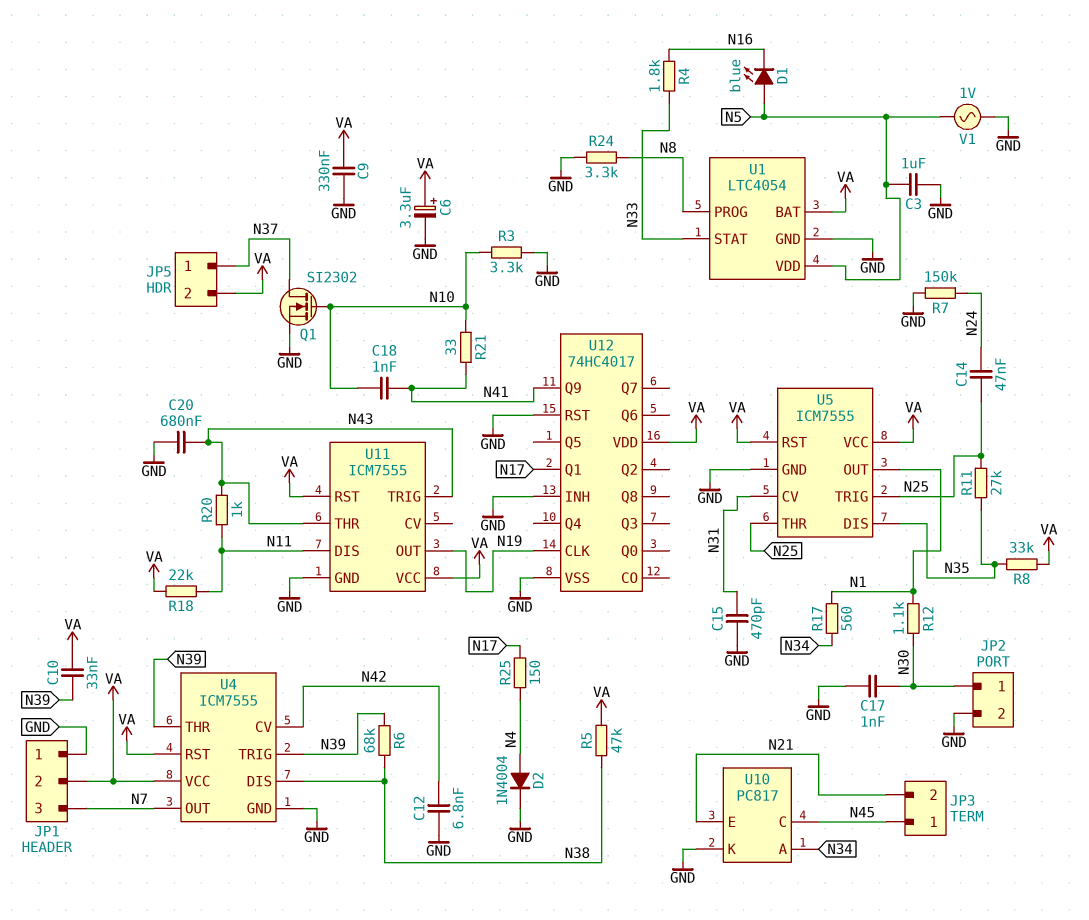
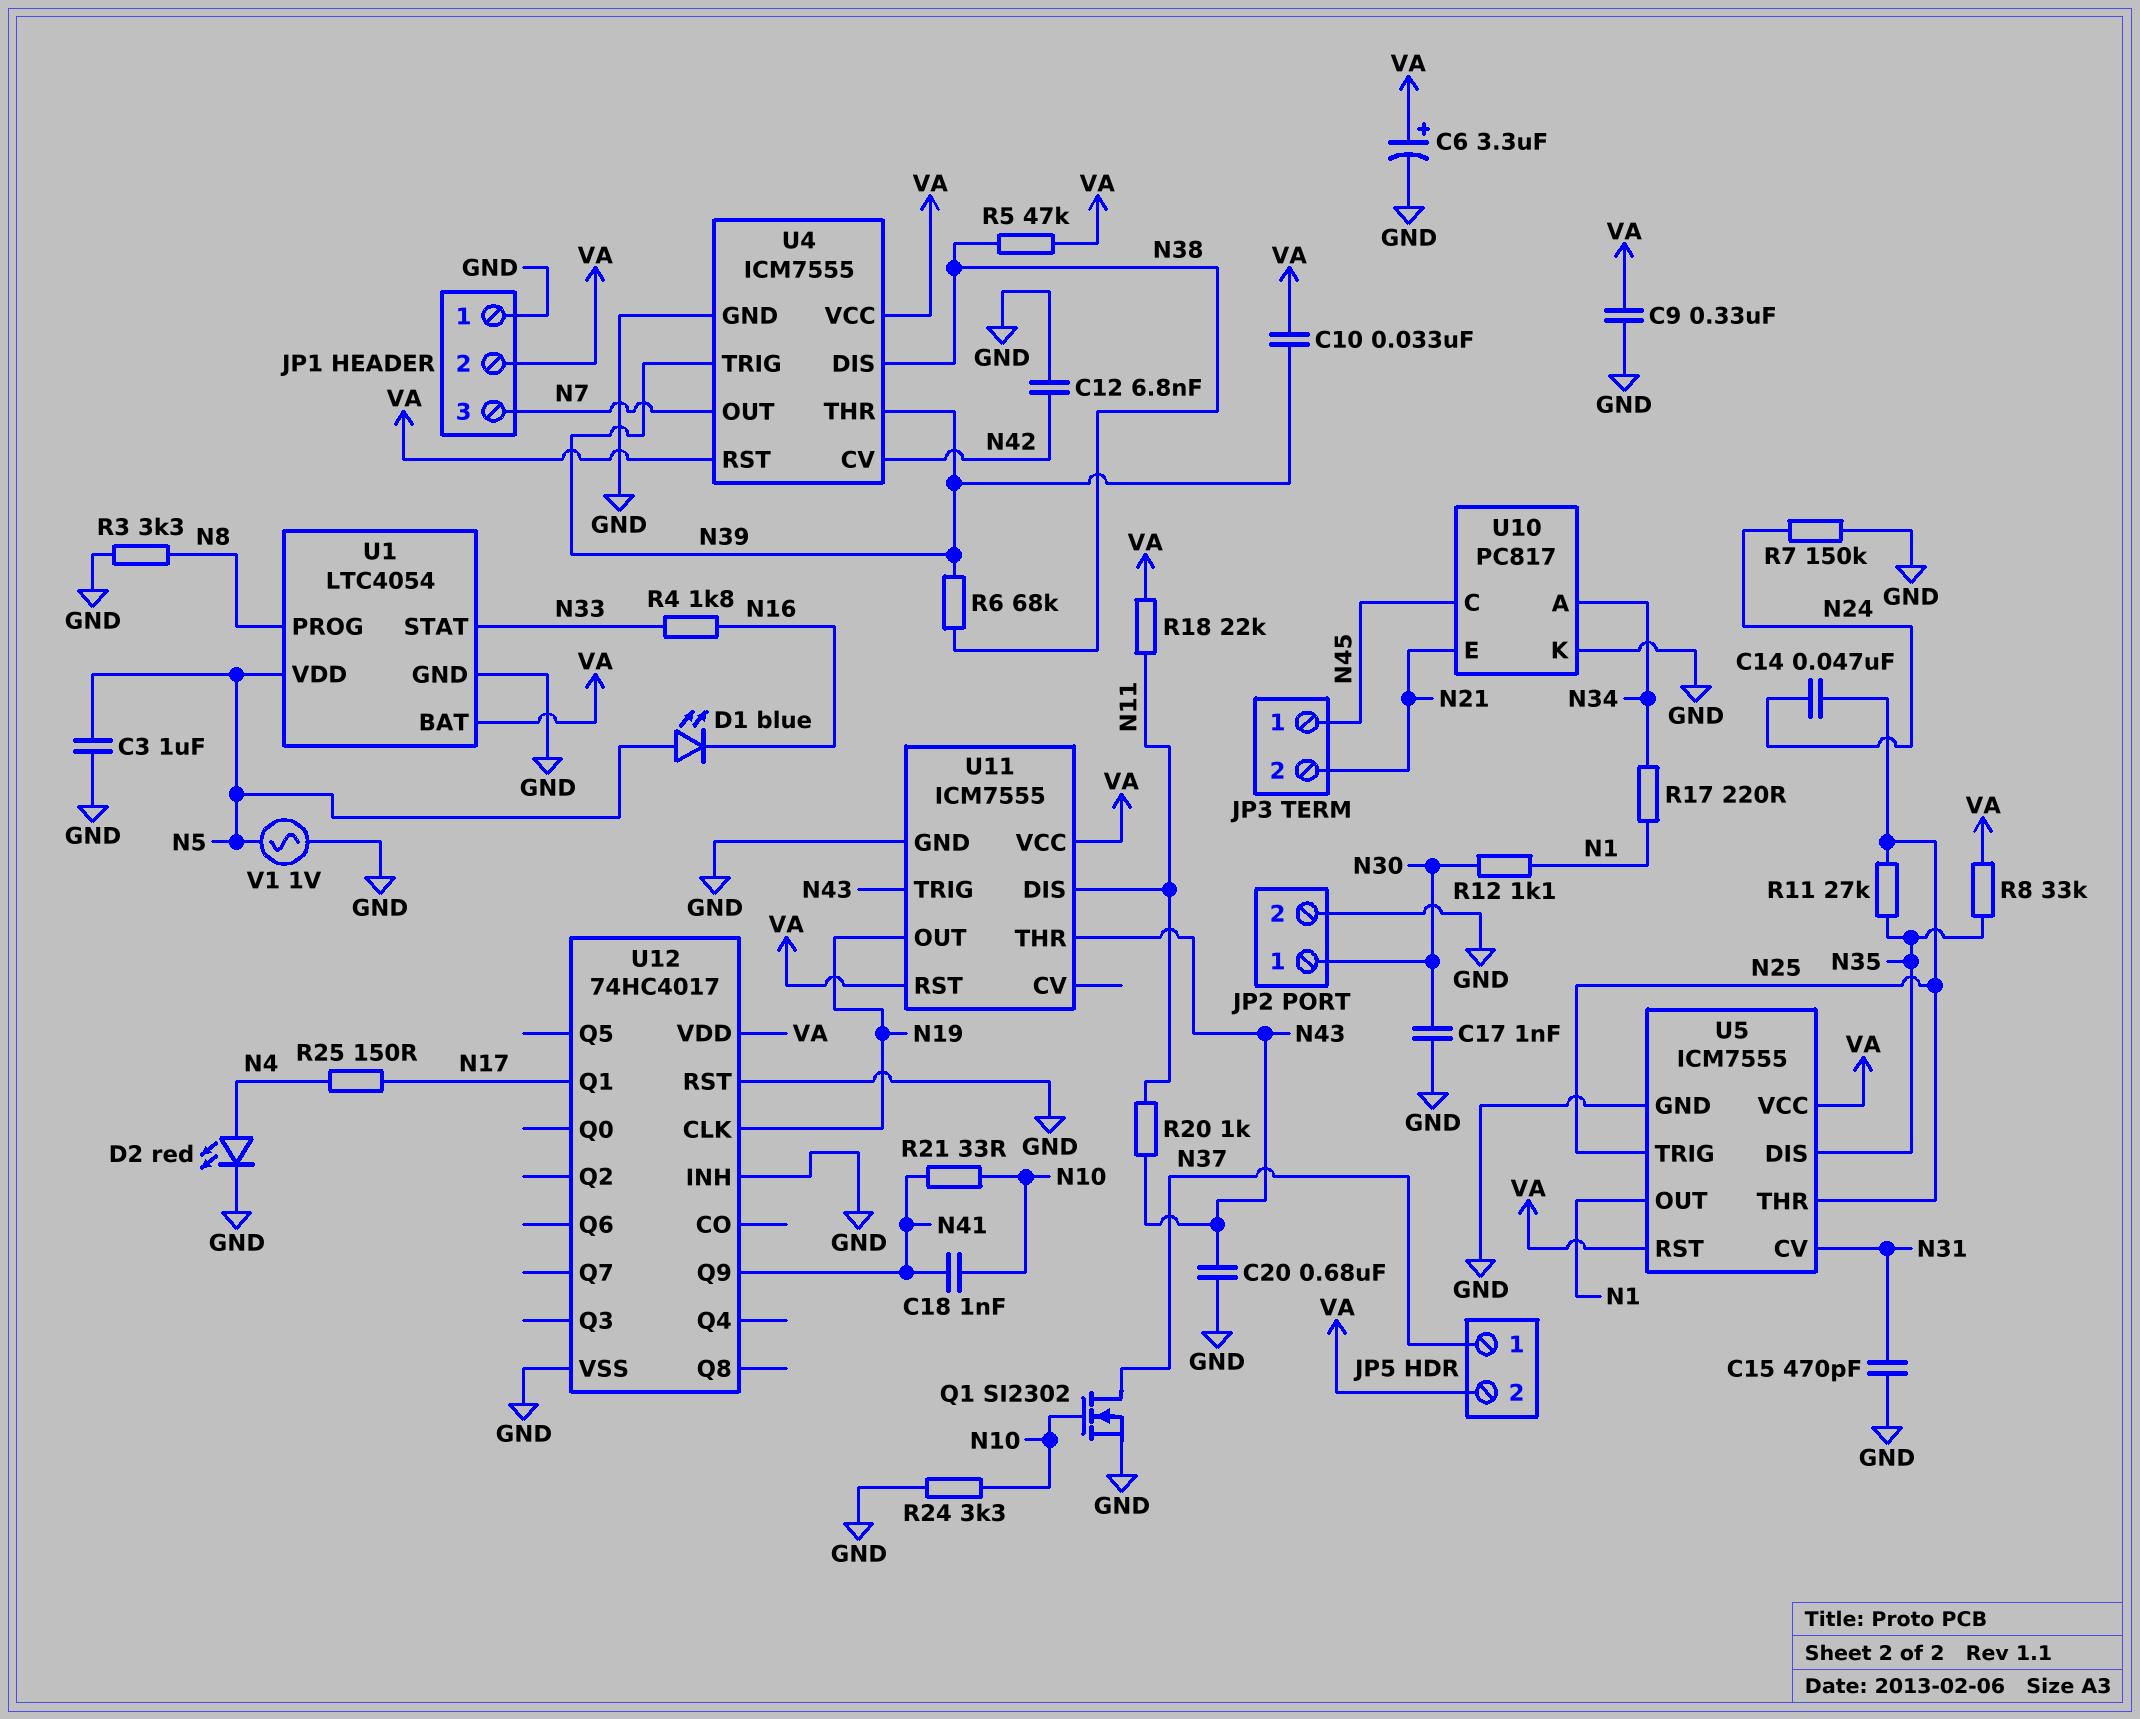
D2: diode 1N4004 (A N4, K GND) -> LED red (A N4, K GND)
R3: 3.3k (GND, N10) -> 3.3k (GND, N8)
R17: 560 (N1, N34) -> 220 (N1, N34)
R24: 3.3k (GND, N8) -> 3.3k (GND, N10)

